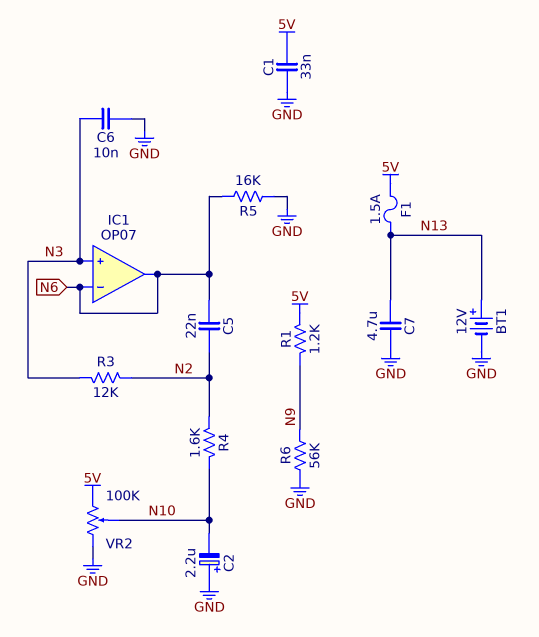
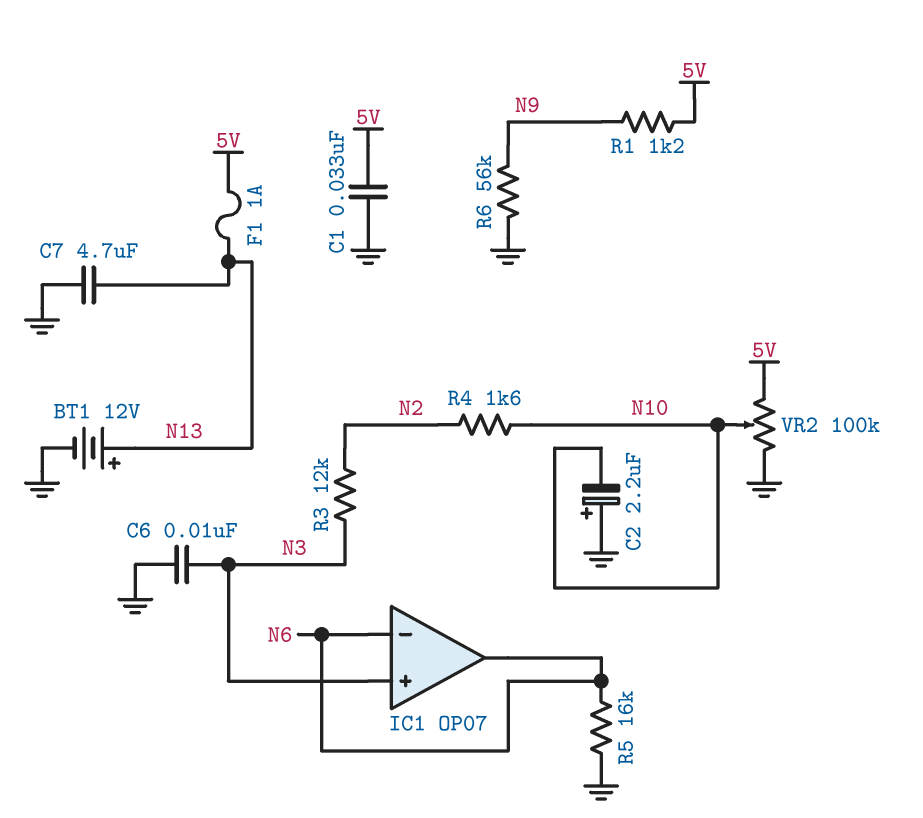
C5: 22nF (N2, N6) -> none
F1: 1.5A (5V, N13) -> 1A (5V, N13)

